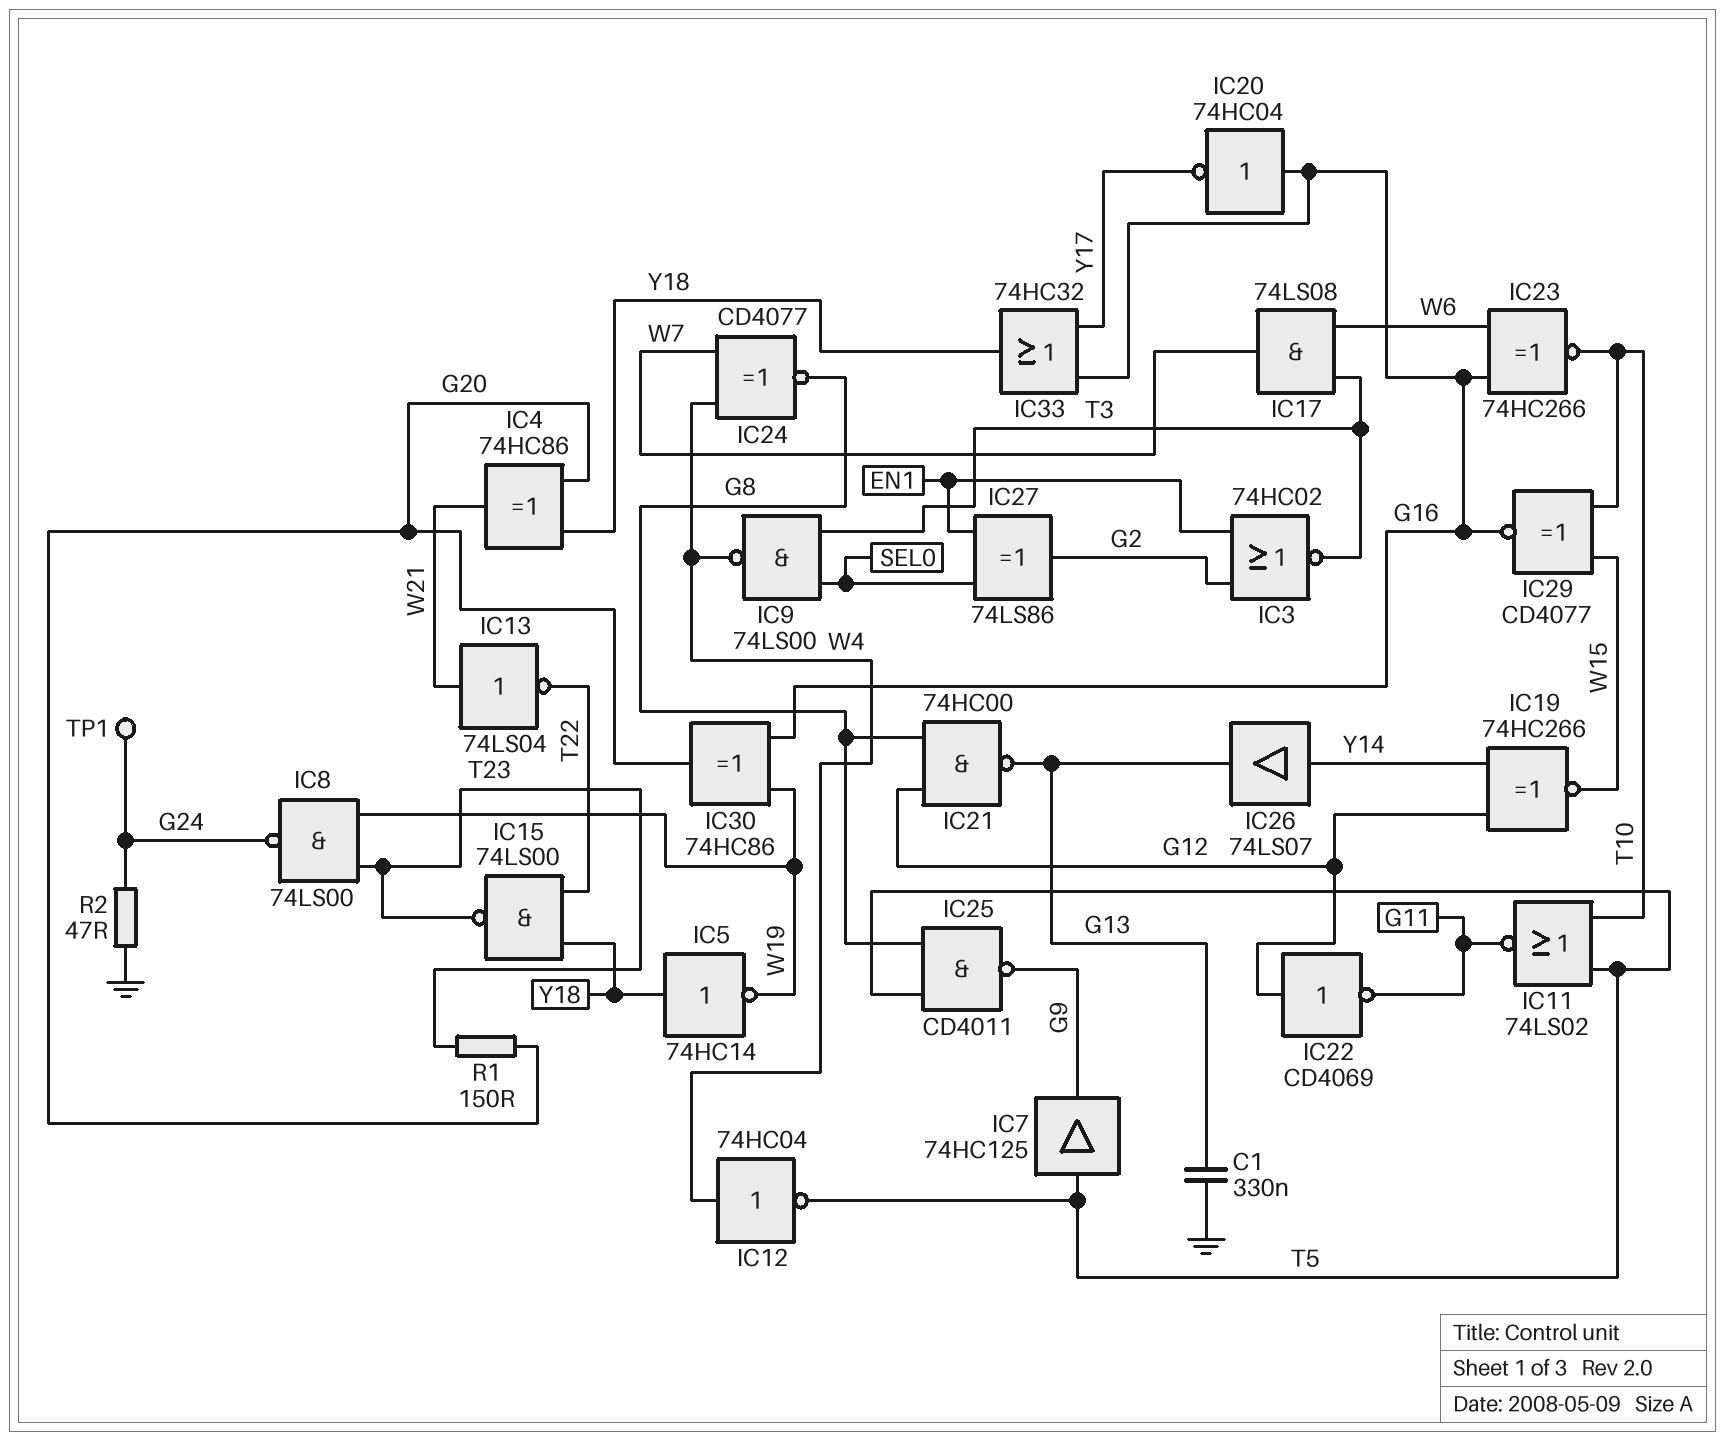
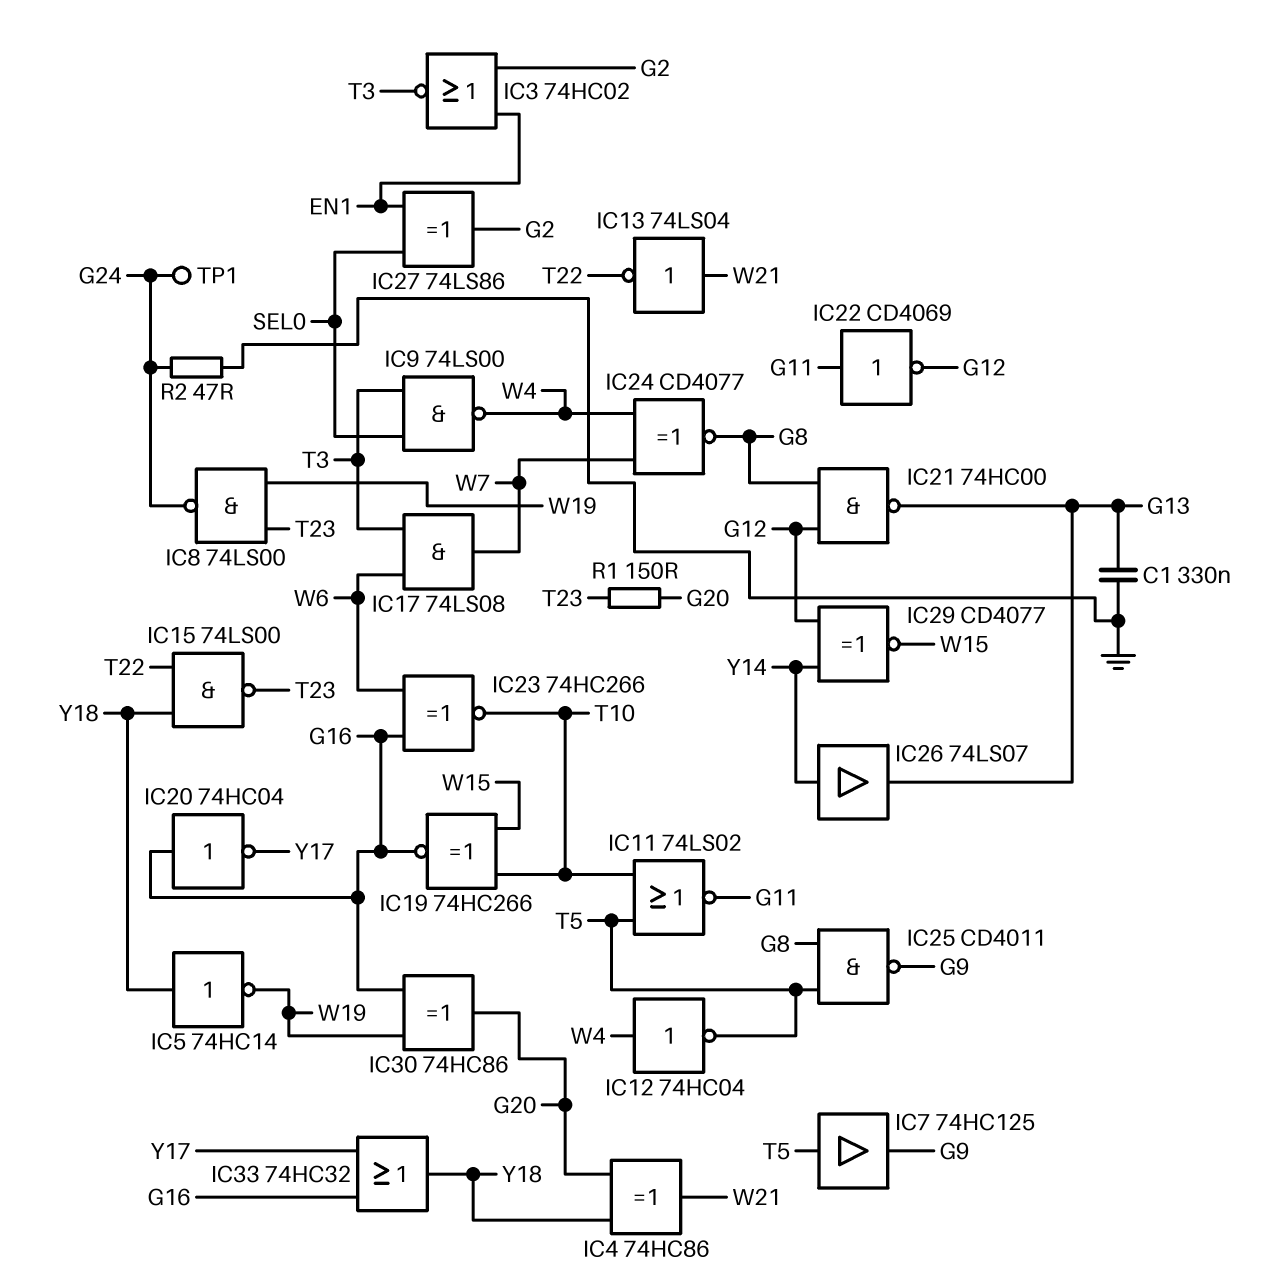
IC19: XNOR 74HC266 (in G12, in Y14, out W15) -> XNOR 74HC266 (in T10, in W15, out G16)
IC22: NOT CD4069 (in G12, out G11) -> NOT CD4069 (in G11, out G12)
IC29: XNOR CD4077 (in T10, in W15, out G16) -> XNOR CD4077 (in G12, in Y14, out W15)

